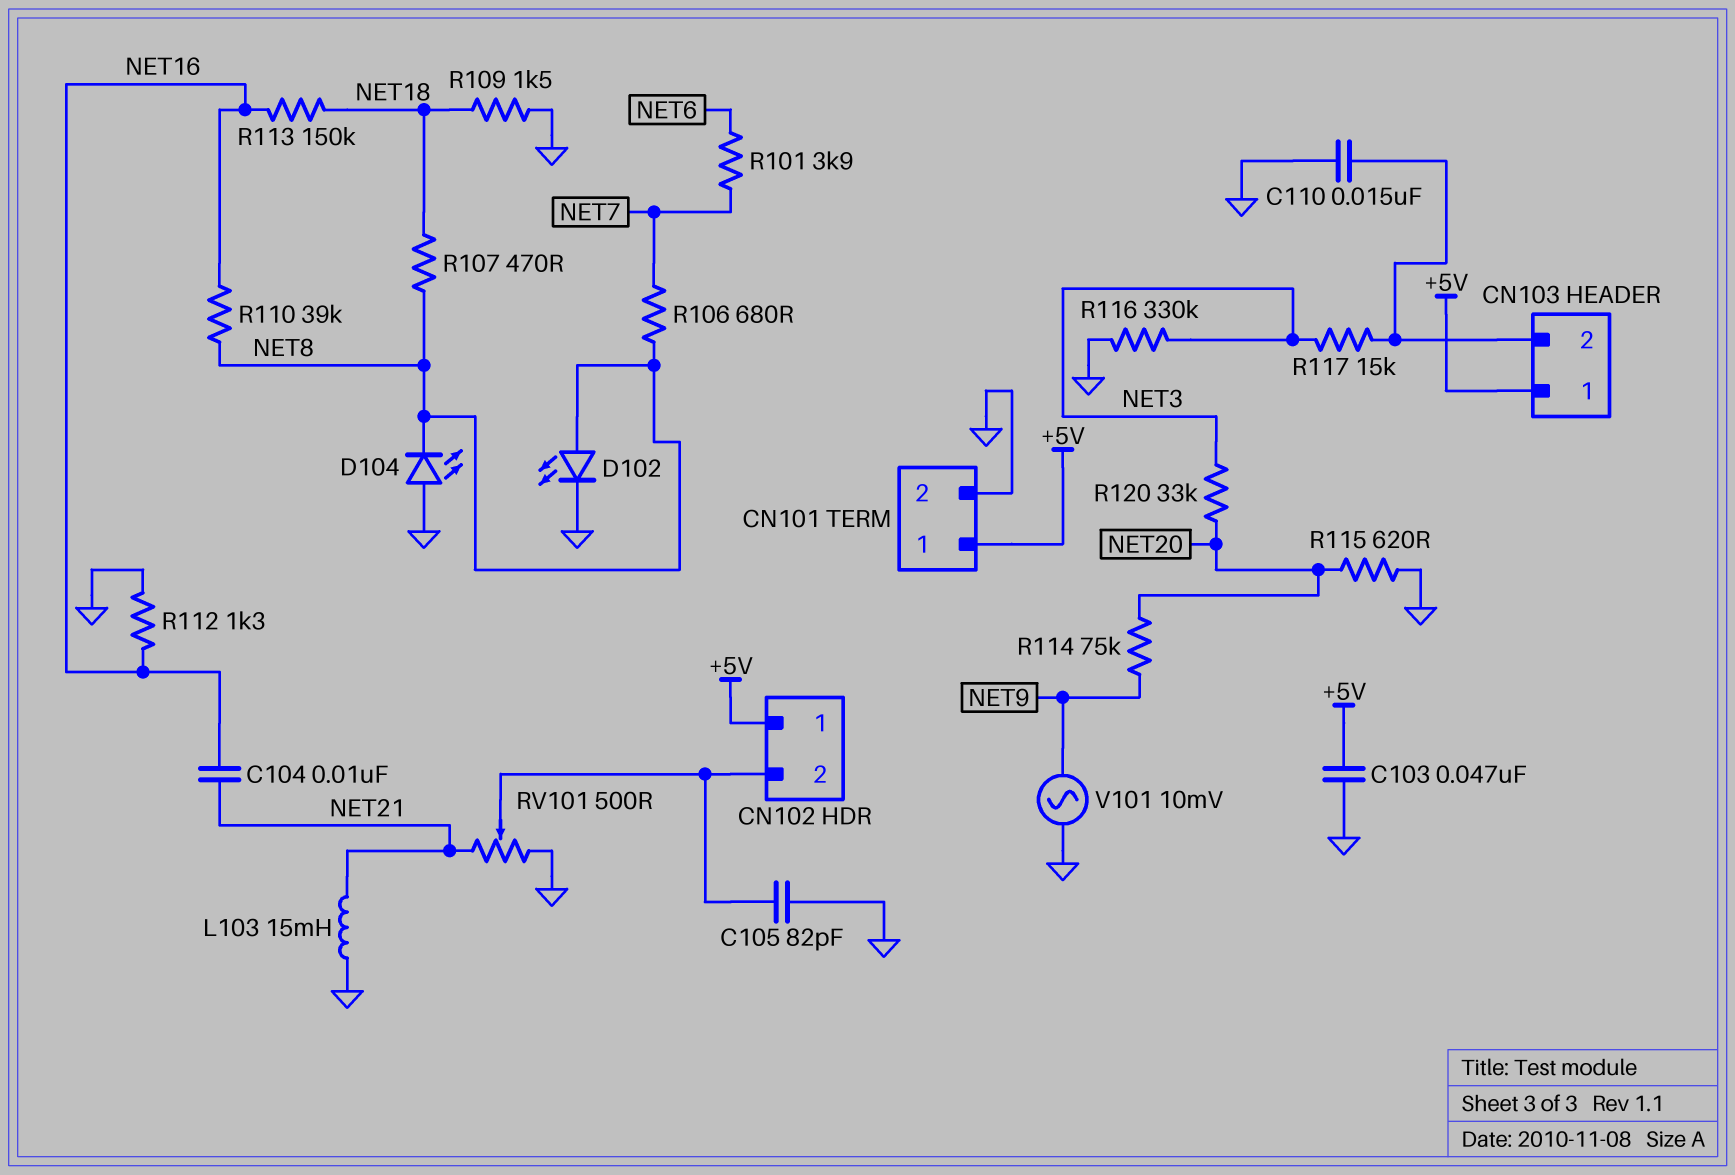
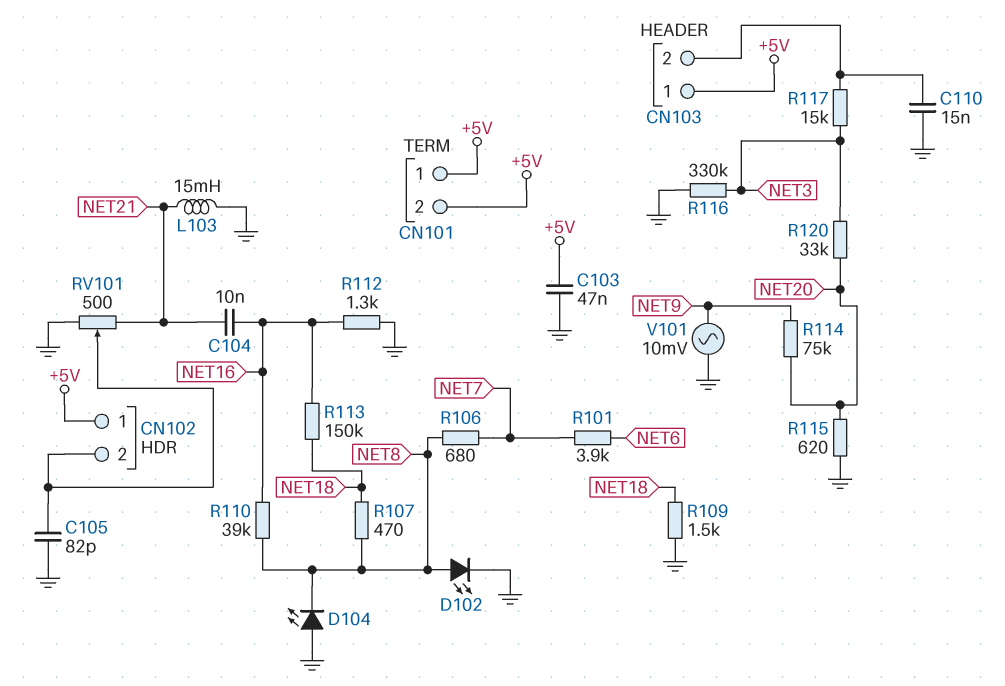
CN101 pin 2: GND -> +5V

